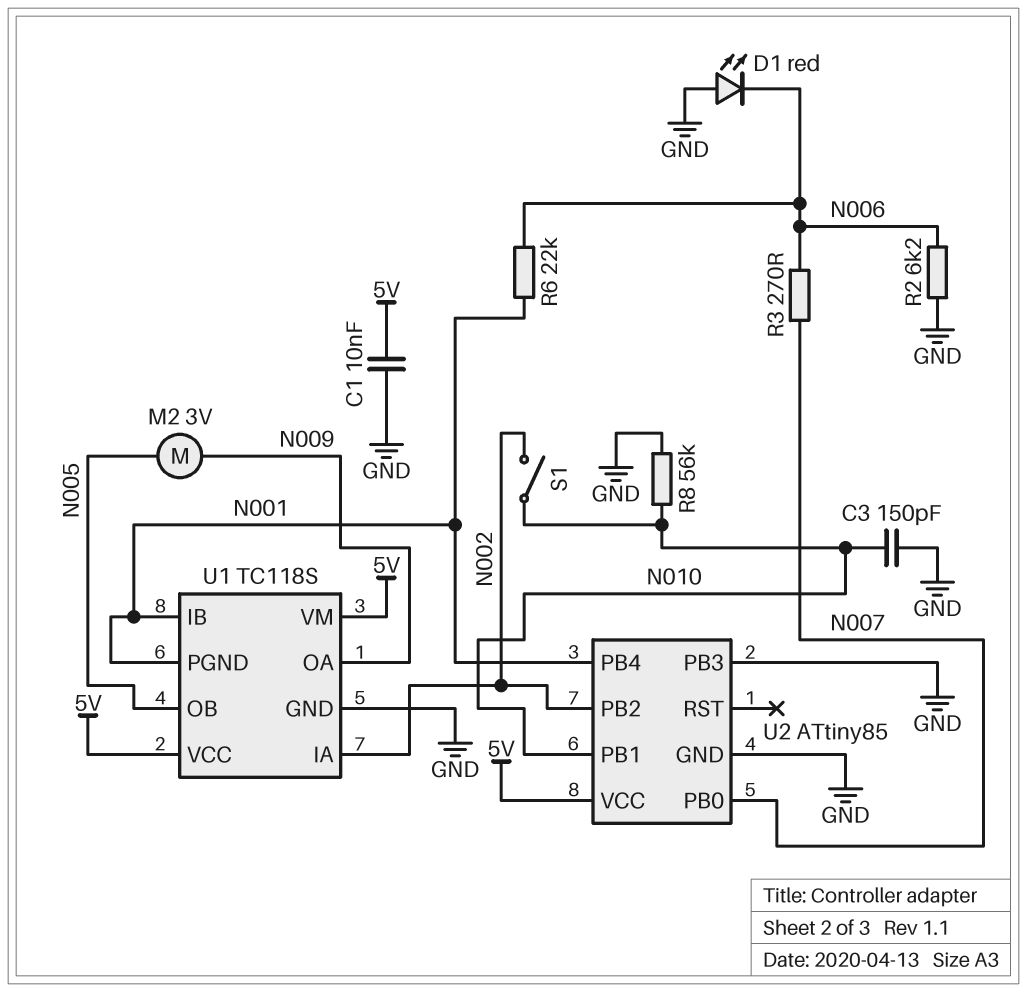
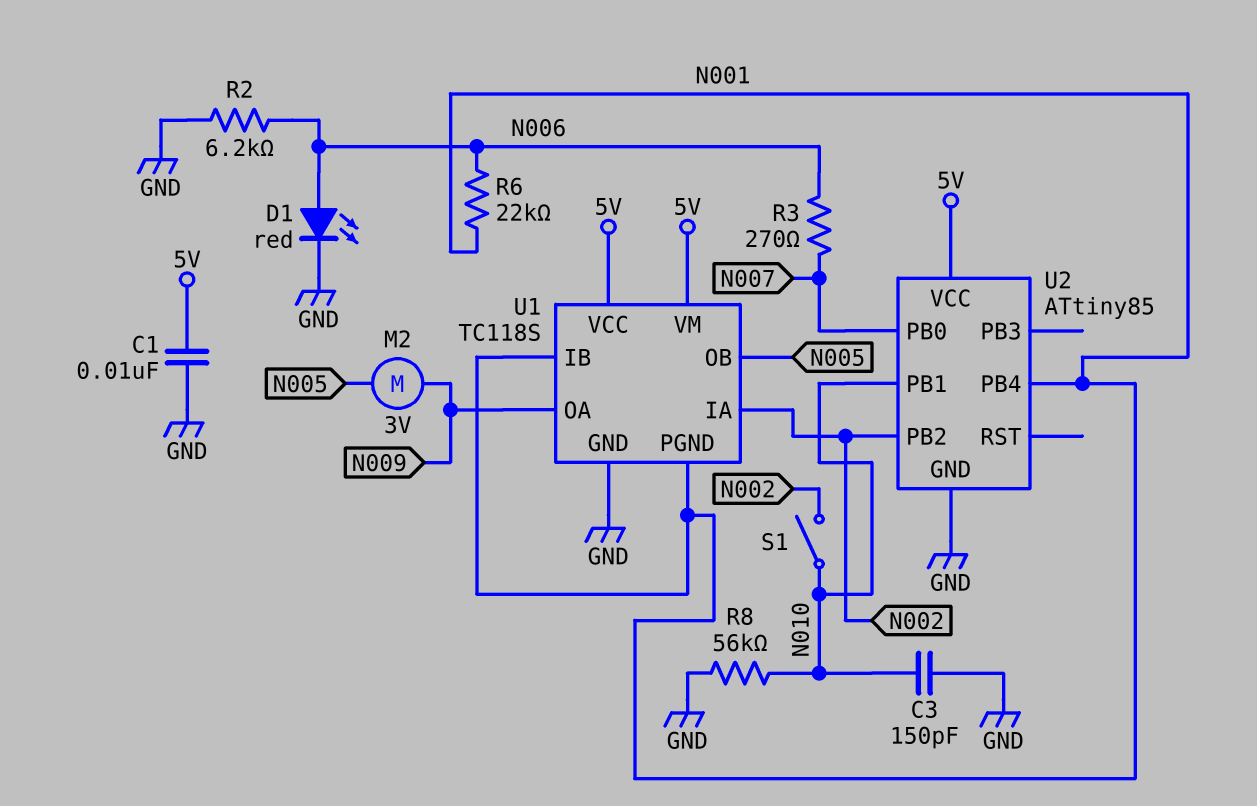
D1: LED red (A GND, K N006) -> LED red (A N006, K GND)
U2 pin PB3: GND -> none

